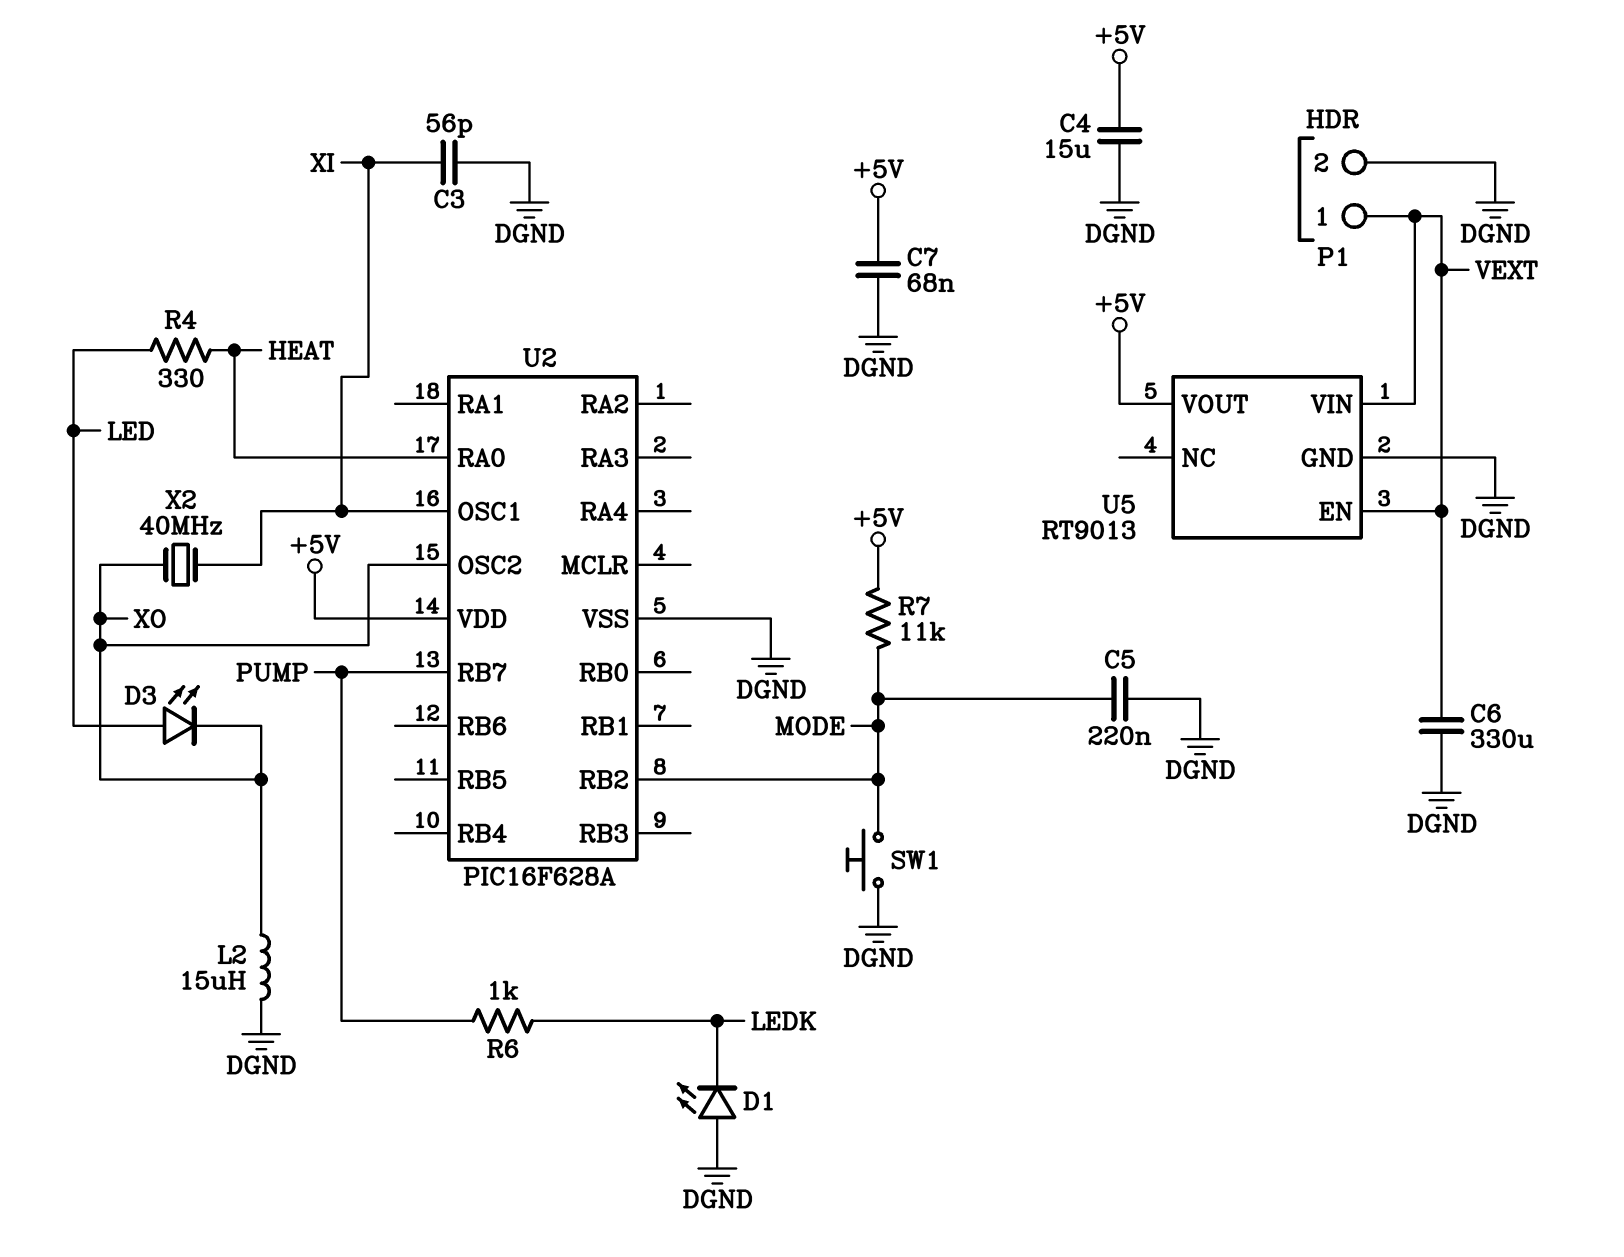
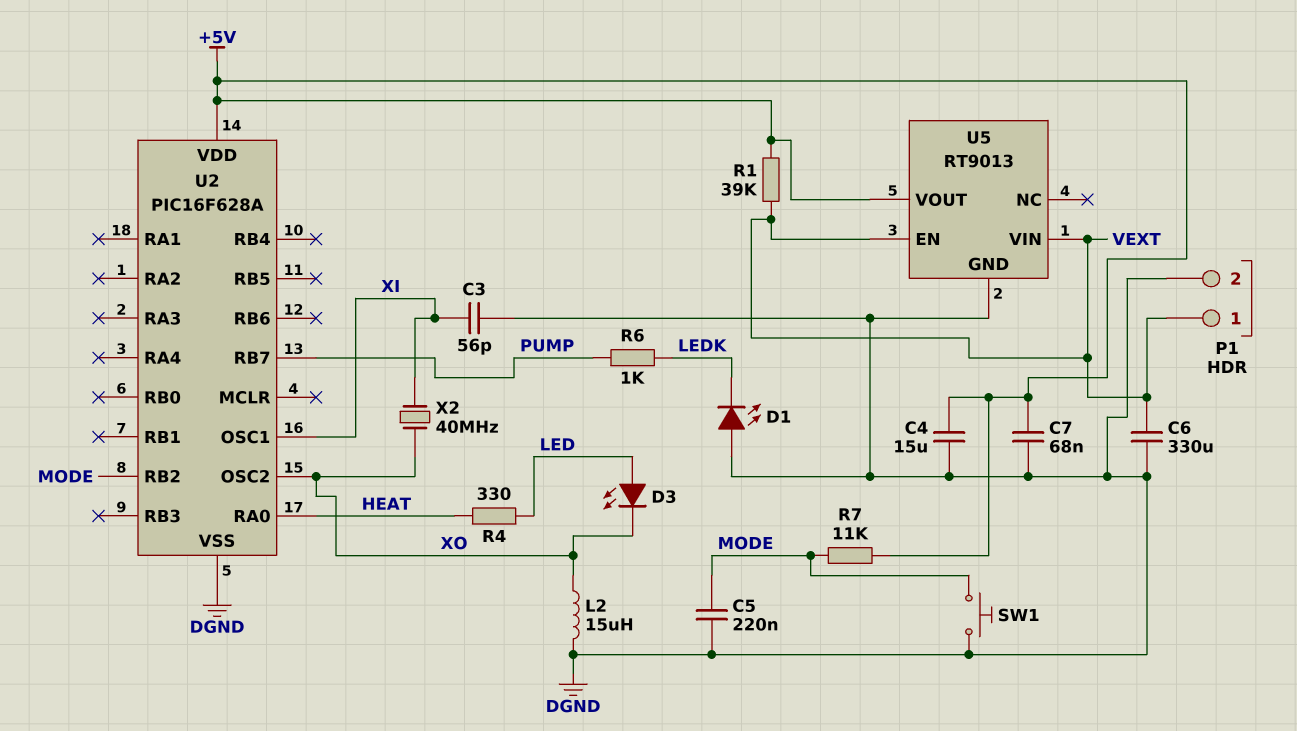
R1: none -> 39k (+5V, VEXT)

